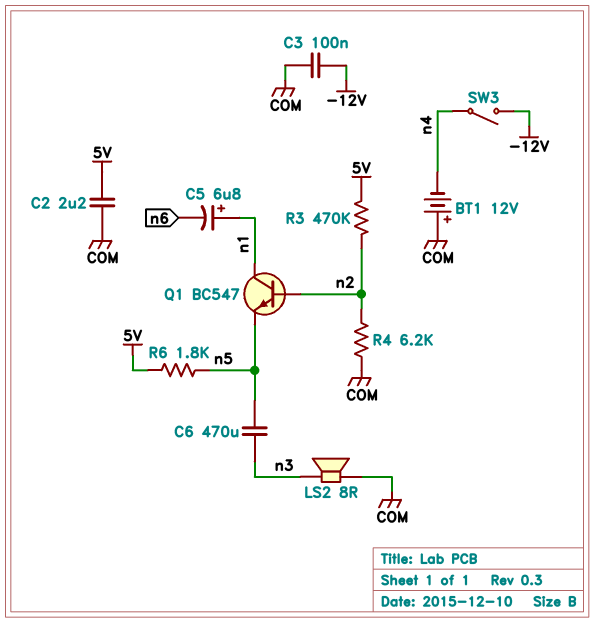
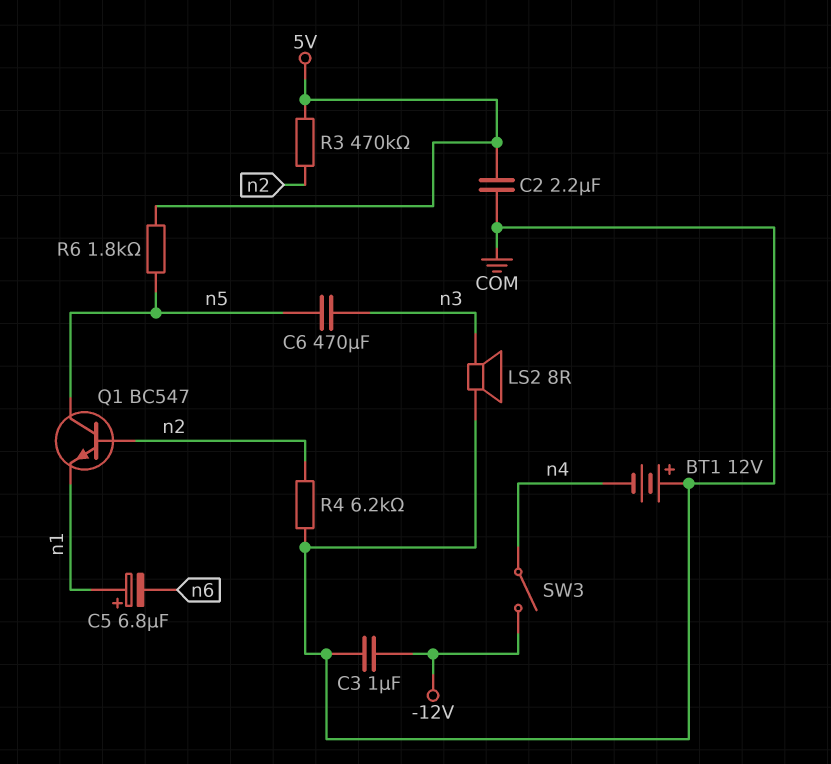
C3: 100nF (-12V, COM) -> 1uF (-12V, COM)
Q1: NPN BC547 (B n2, C n1, E n5) -> NPN BC547 (B n2, C n5, E n1)

